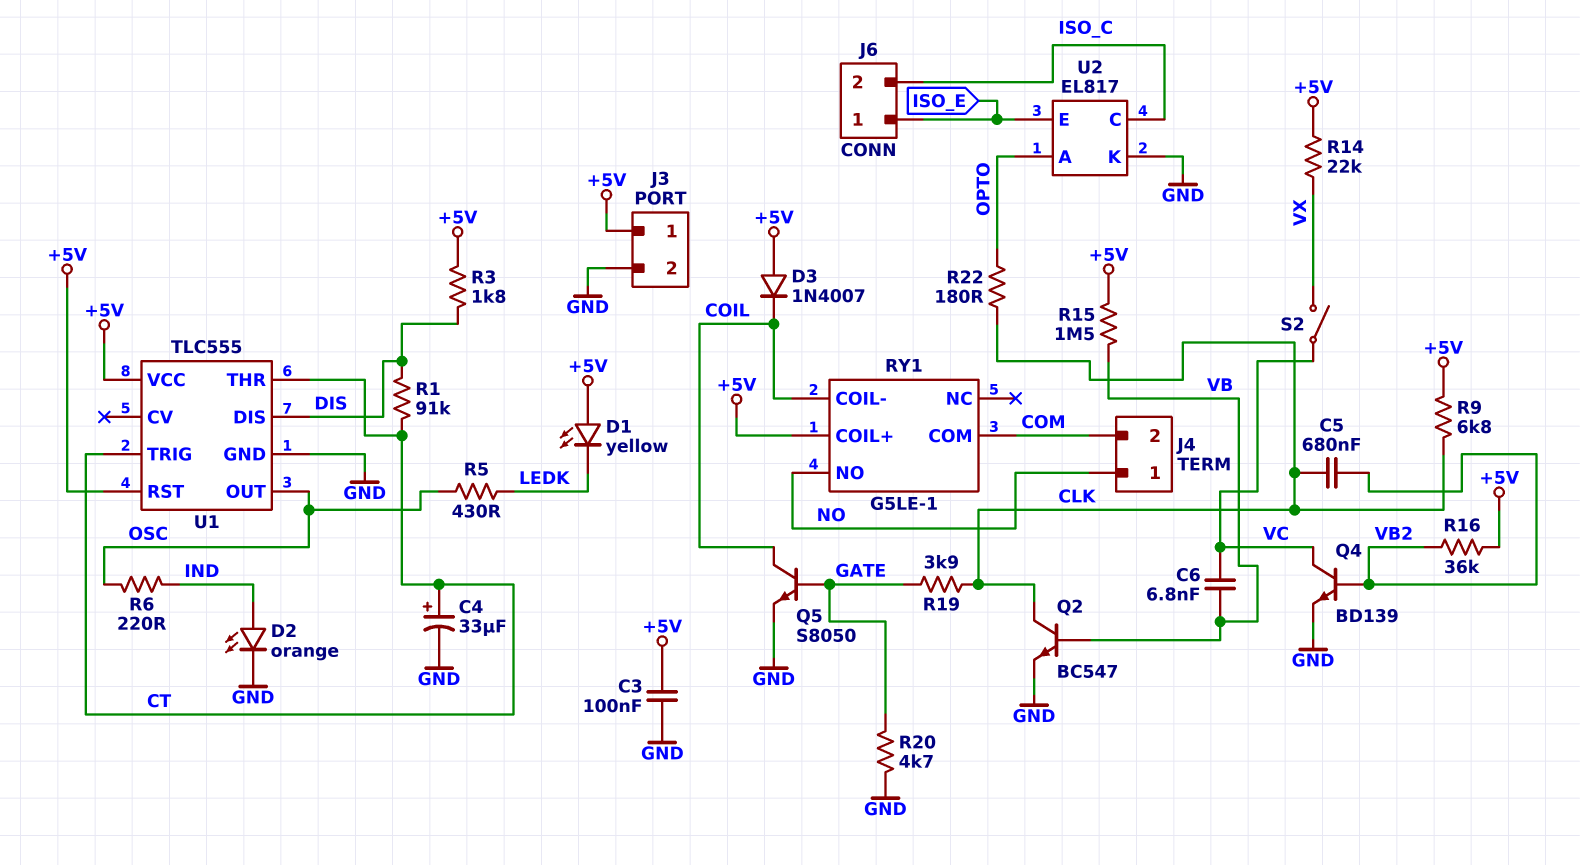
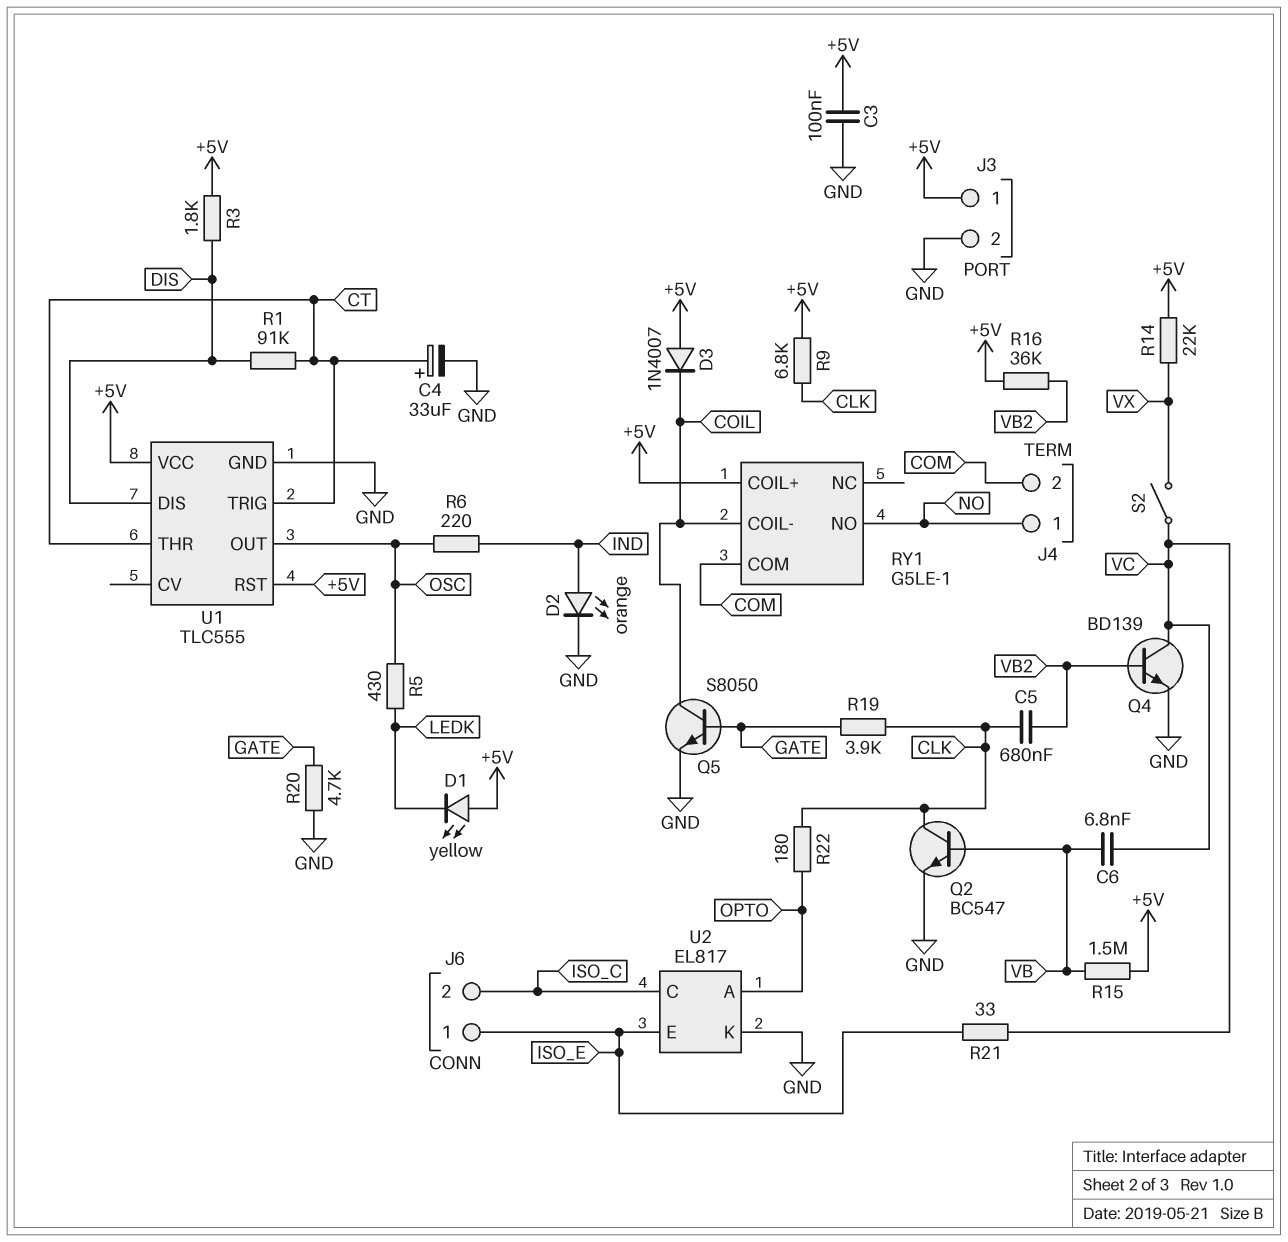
R21: none -> 33 (ISO_E, VC)

